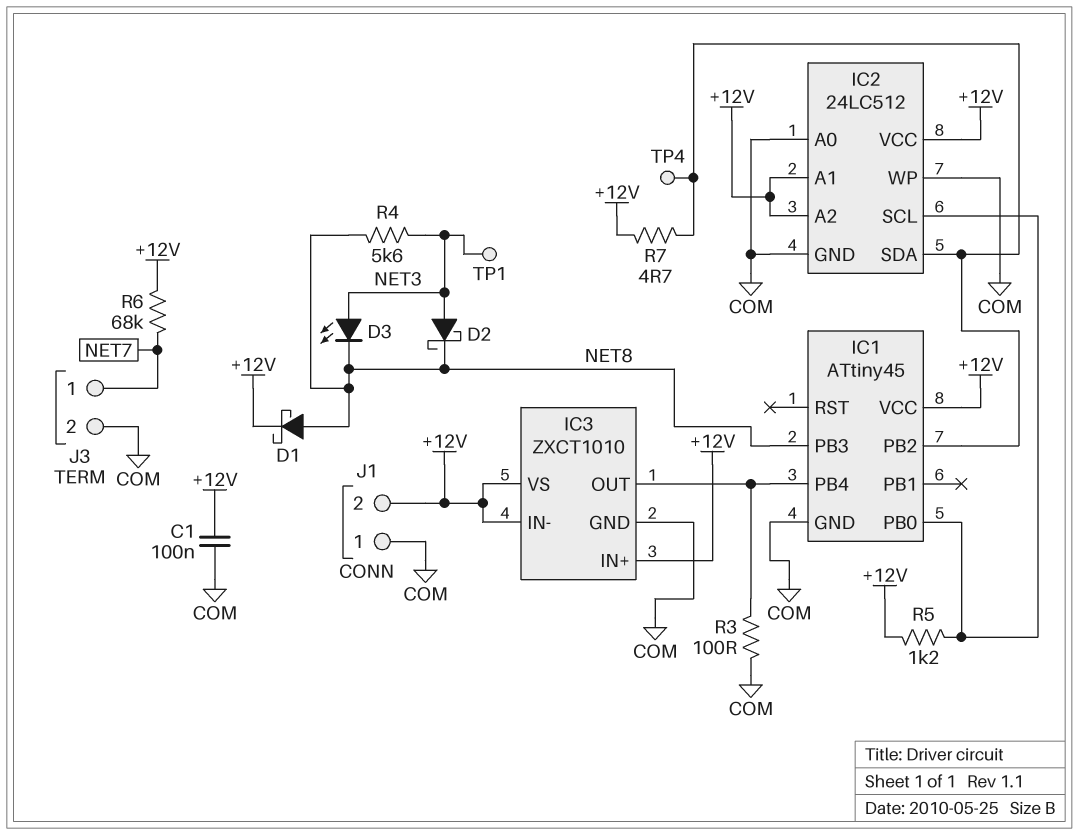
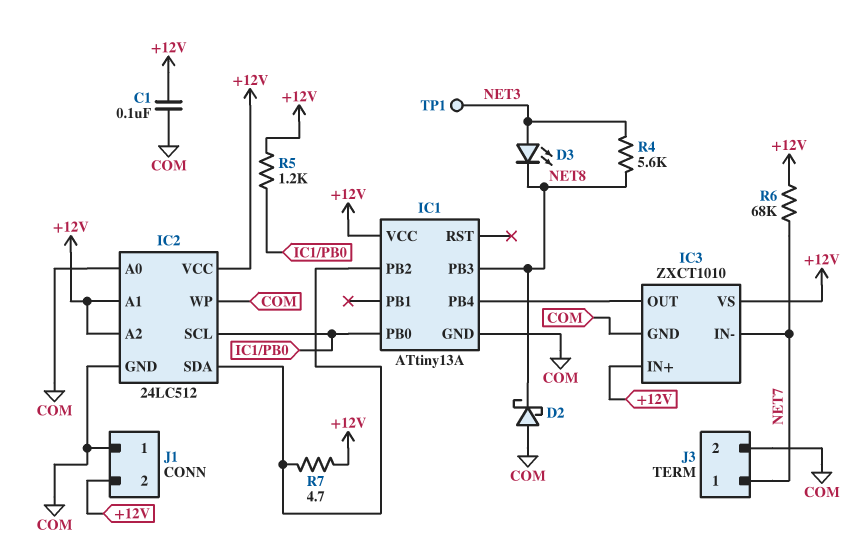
D1: schottky (A NET8, K +12V) -> none
D2: schottky (A NET3, K NET8) -> schottky (A COM, K NET8)
IC1: ATtiny45 -> ATtiny13A
IC3 pin IN-: +12V -> NET7
R3: 100 (COM, IC1/PB4) -> none
TP4: test point (IC1/PB2) -> none

